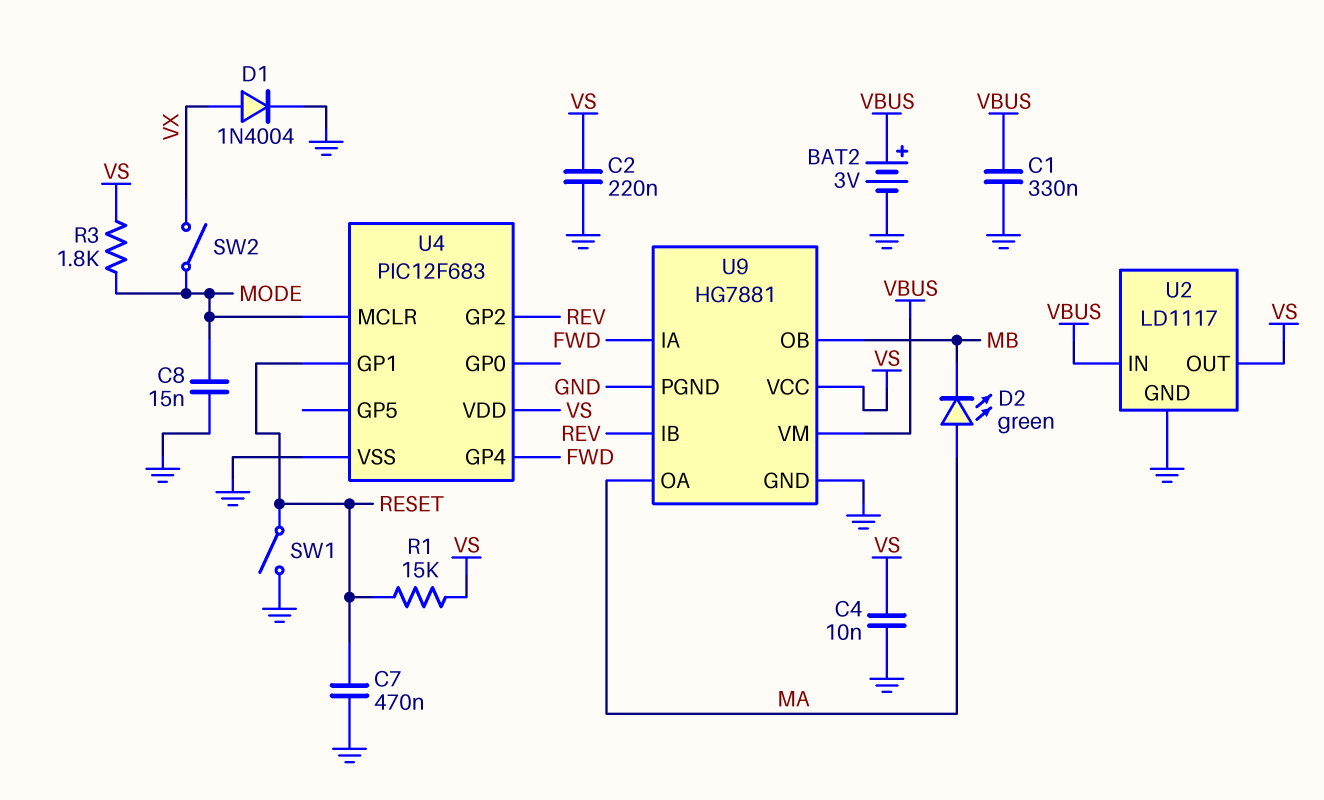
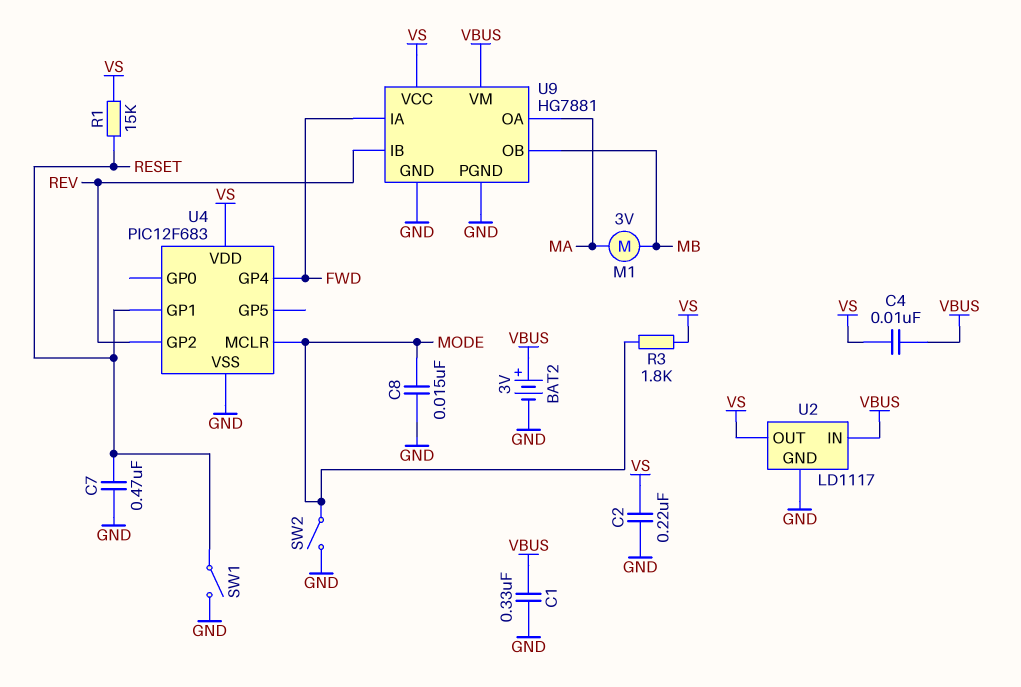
C4: 10nF (GND, VS) -> 10nF (VBUS, VS)
D1: diode 1N4004 (A VX, K GND) -> none
D2: LED green (A MA, K MB) -> none
M1: none -> motor 3V (MA, MB)
SW2: switch (MODE, VX) -> switch (GND, MODE)

